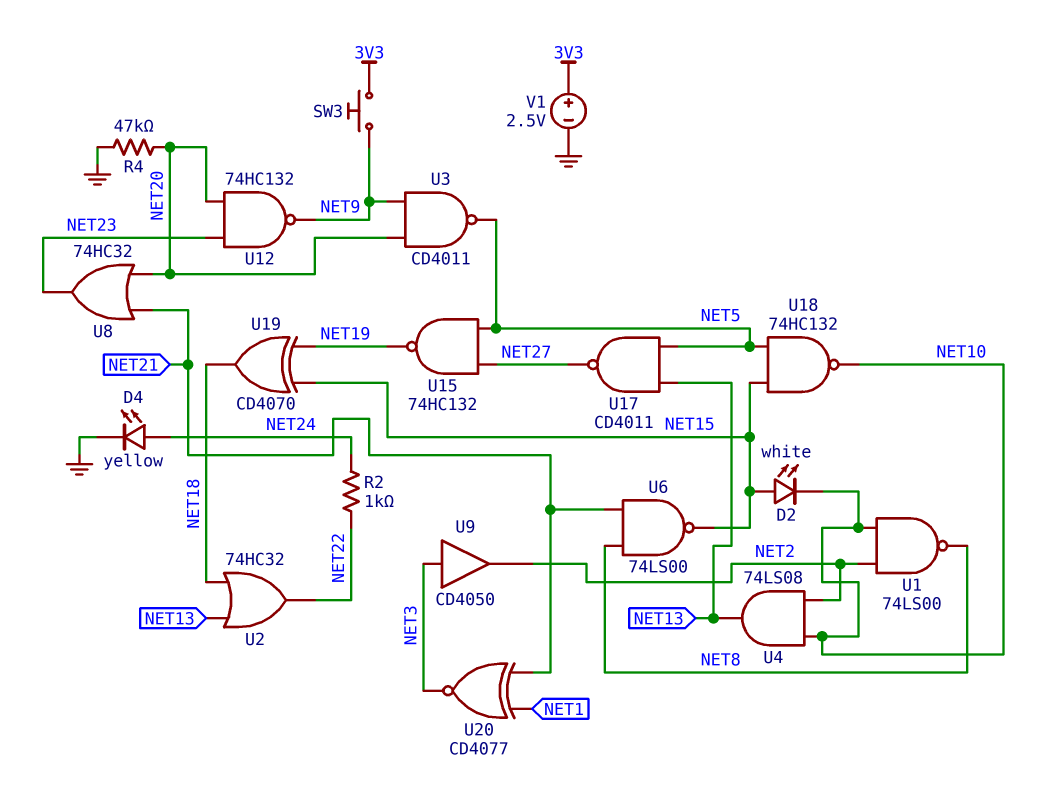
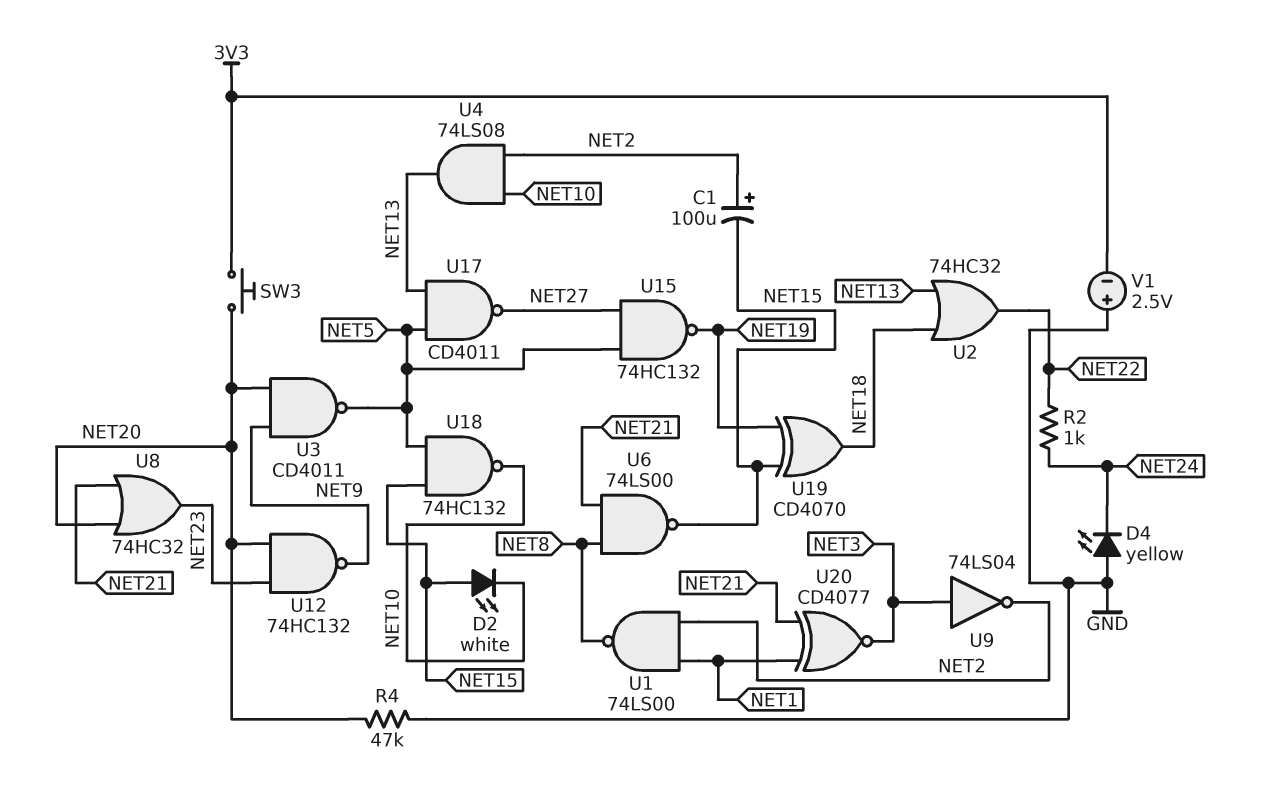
C1: none -> 100uF (plus NET2, minus NET15)
D4: LED yellow (A NET24, K GND) -> LED yellow (A GND, K NET24)
SW3: button (3V3, NET9) -> button (3V3, NET20)
U1: NAND 74LS00 (in NET2, in NET10, out NET8) -> NAND 74LS00 (in NET1, in NET2, out NET8)
U9: buffer CD4050 (in NET3, out NET2) -> NOT 74LS04 (in NET3, out NET2)
V1: 2.5V (plus 3V3, minus GND) -> 2.5V (plus GND, minus 3V3)

